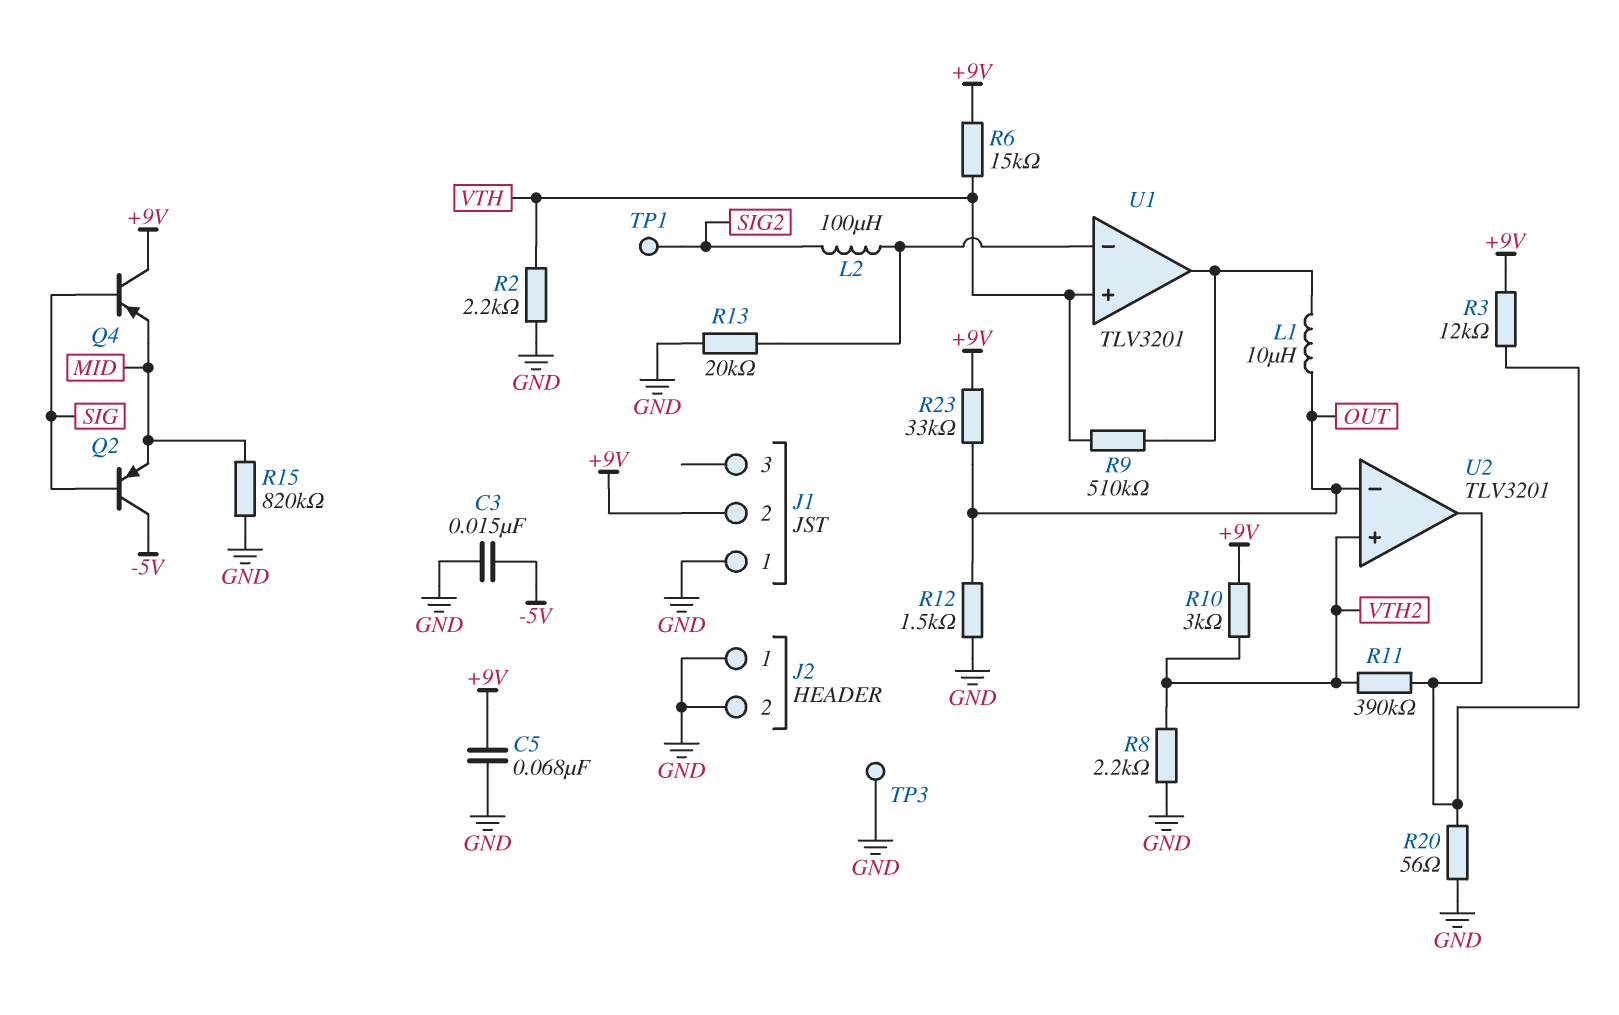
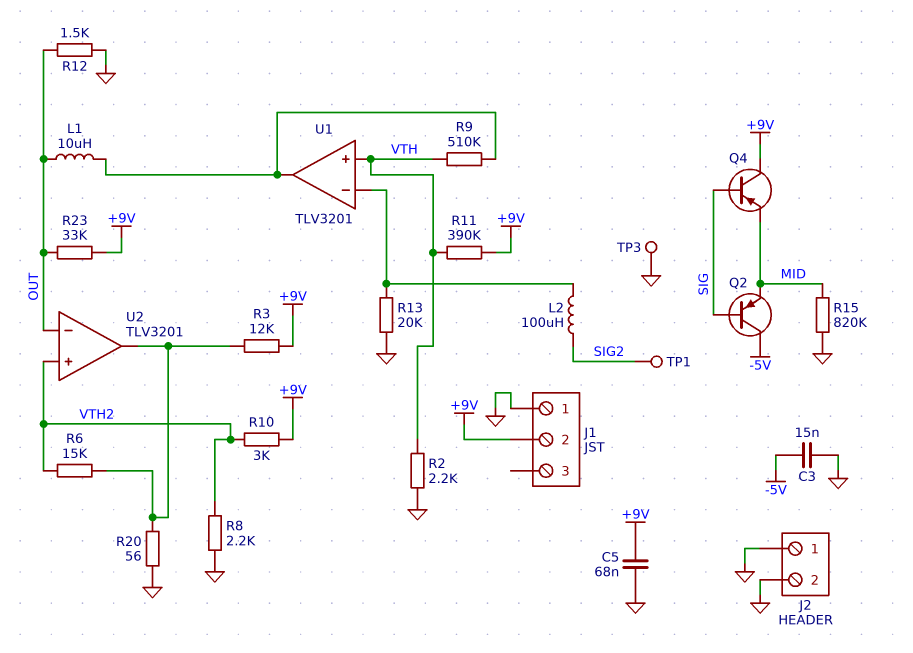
R6: 15k (+9V, VTH) -> 15k (U2/out, VTH2)
R11: 390k (U2/out, VTH2) -> 390k (+9V, VTH)

